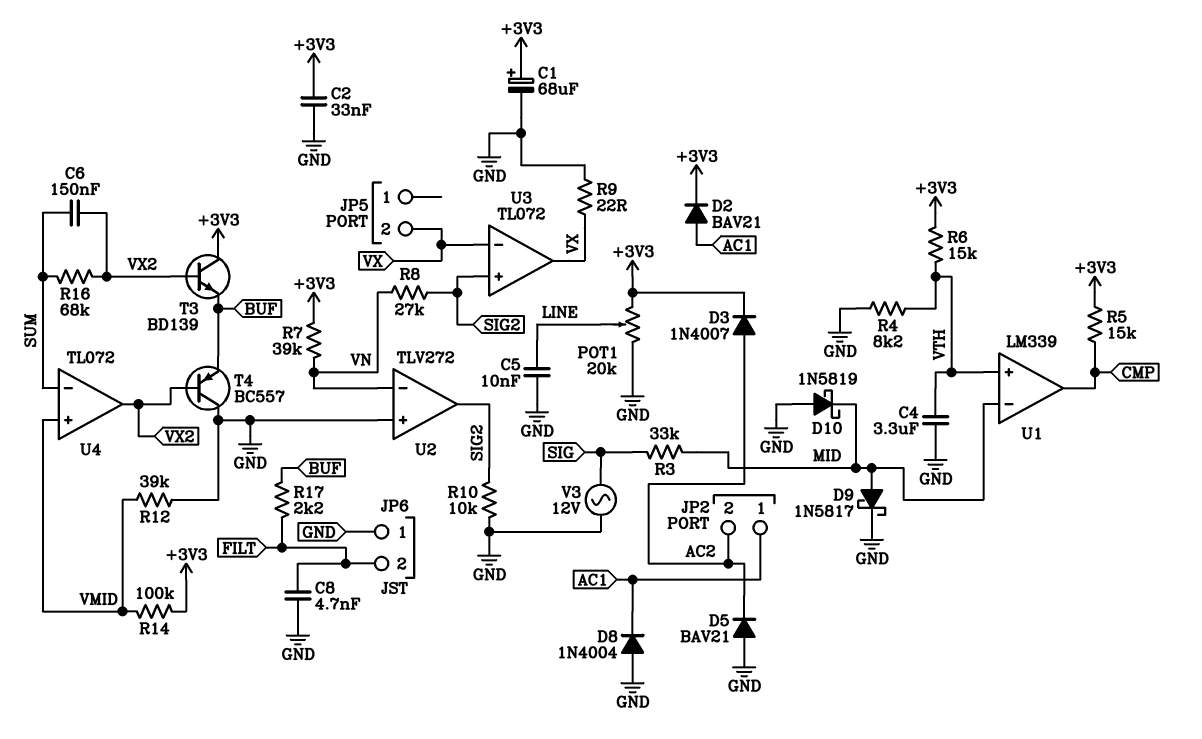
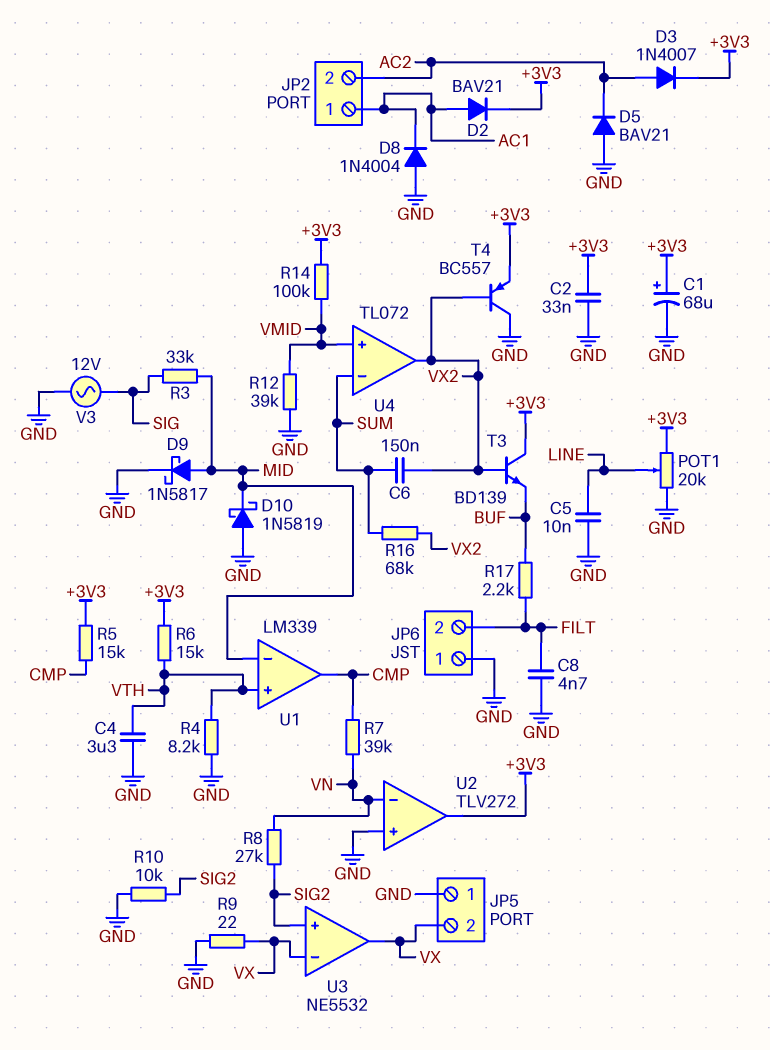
JP5 pin 1: none -> GND
R7: 39k (+3V3, VN) -> 39k (CMP, VN)
T4: PNP BC557 (B VX2, C GND, E BUF) -> PNP BC557 (B VX2, C GND, E +3V3)
U2 pin out: SIG2 -> +3V3
U3: TL072 -> NE5532

